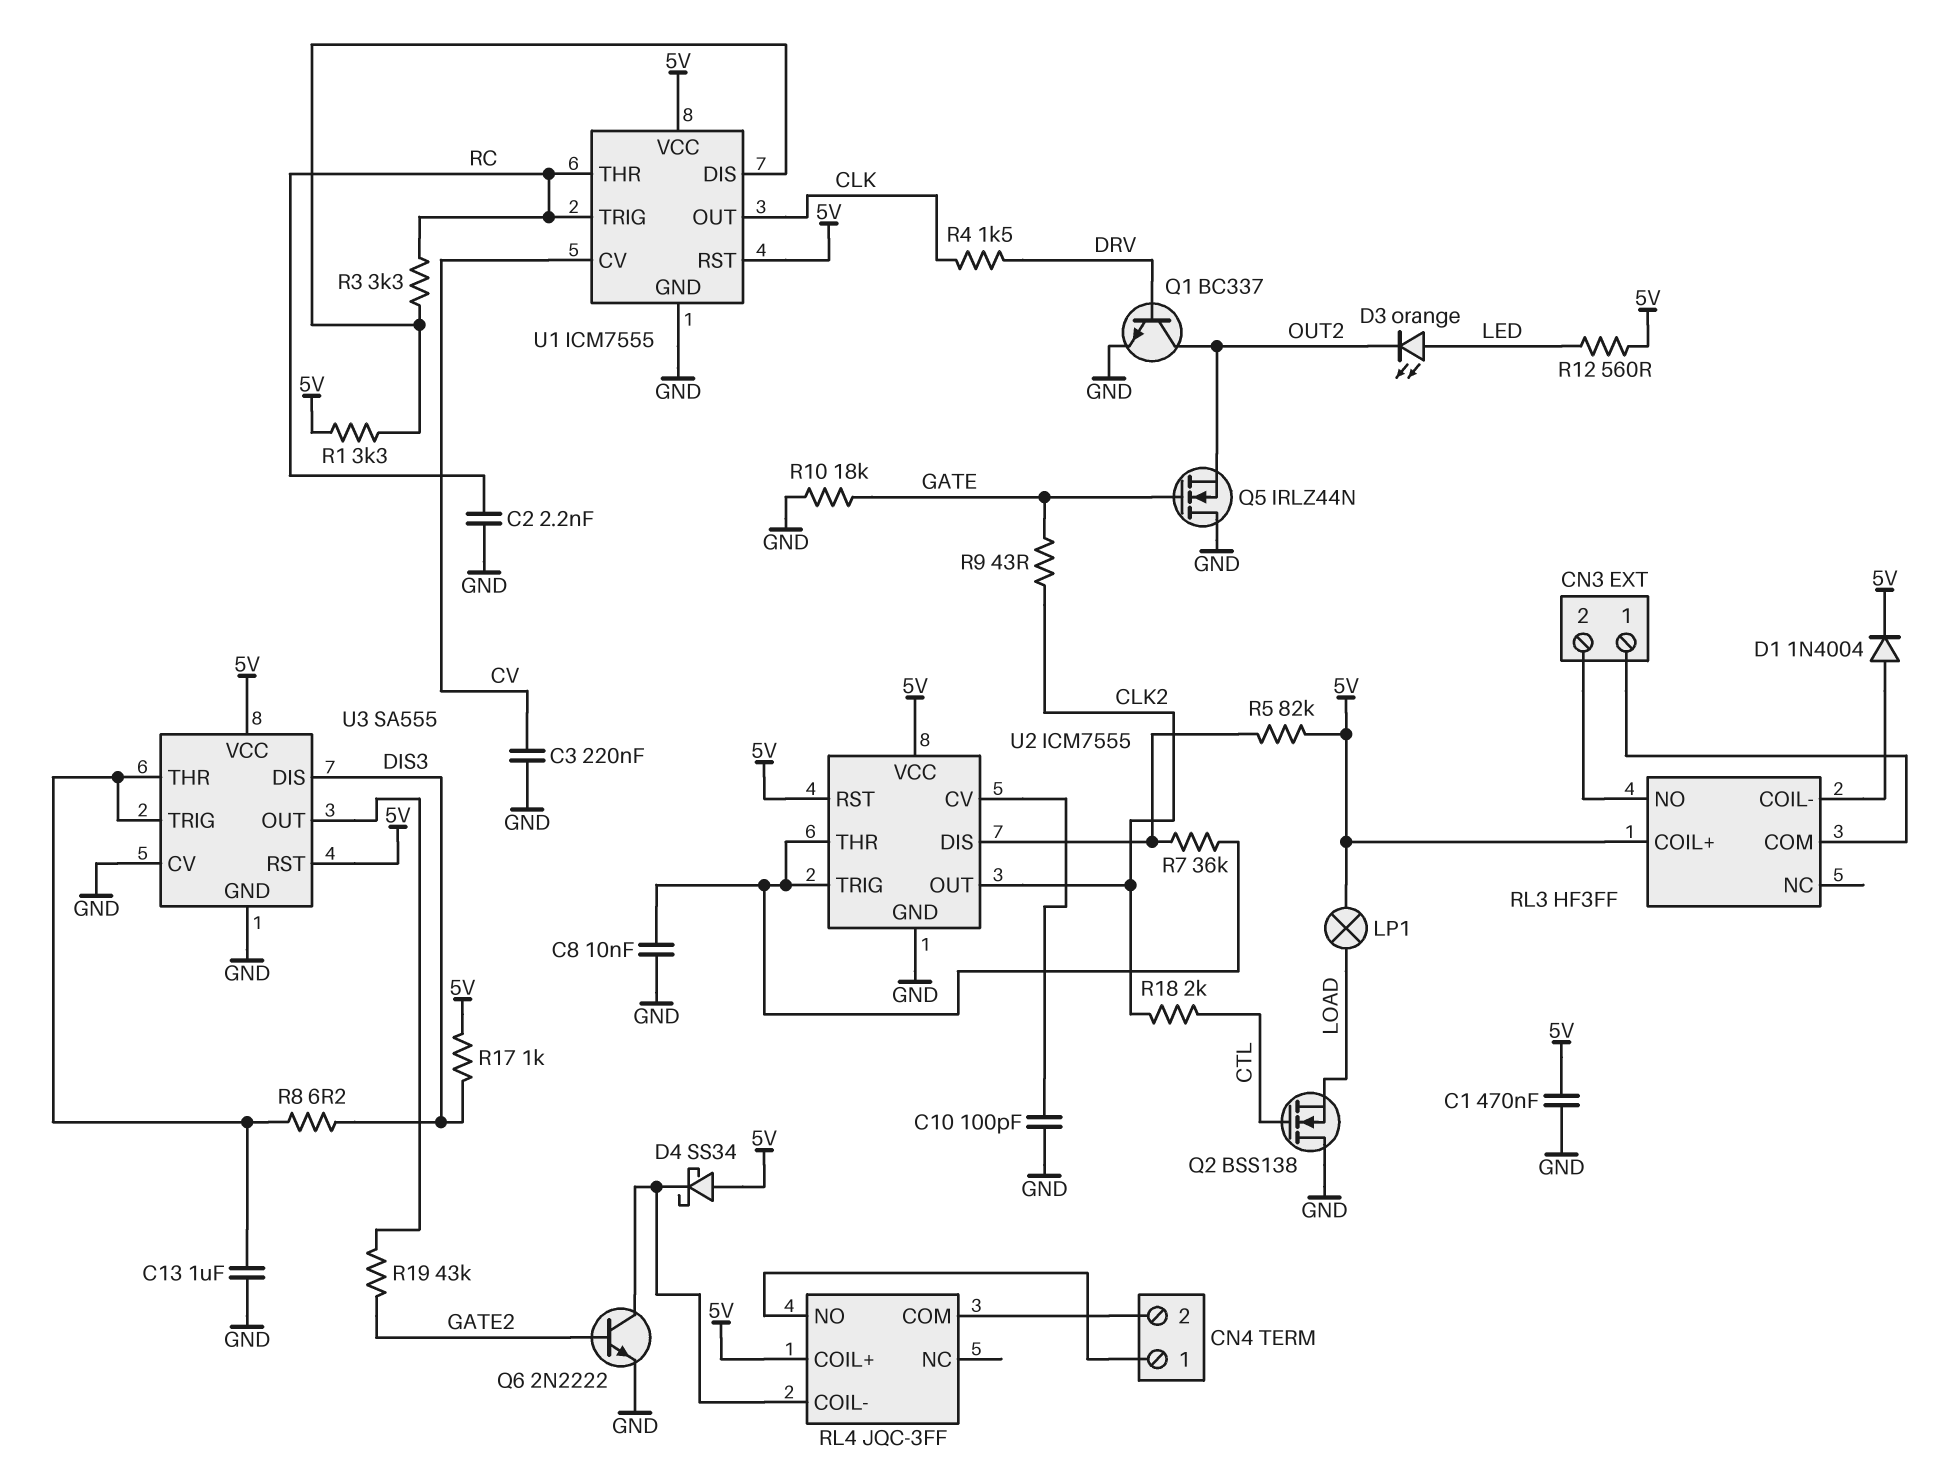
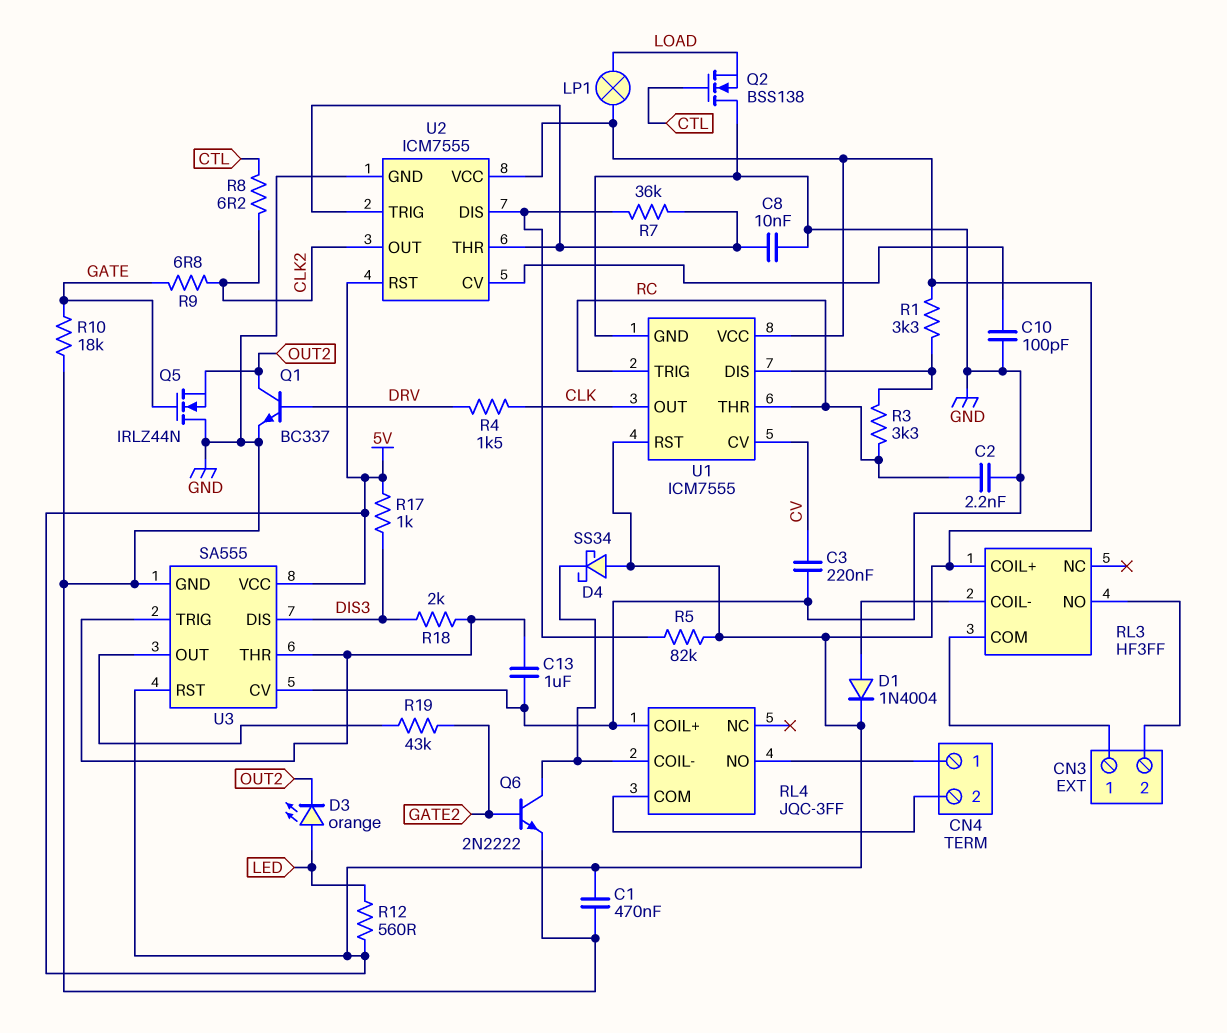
R8: 6.2 (DIS3, U3/THR) -> 6.2 (CLK2, CTL)
R9: 43 (CLK2, GATE) -> 6.8 (CLK2, GATE)
R18: 2k (CLK2, CTL) -> 2k (DIS3, U3/THR)
RL4 pin COIL+: 5V -> GND

